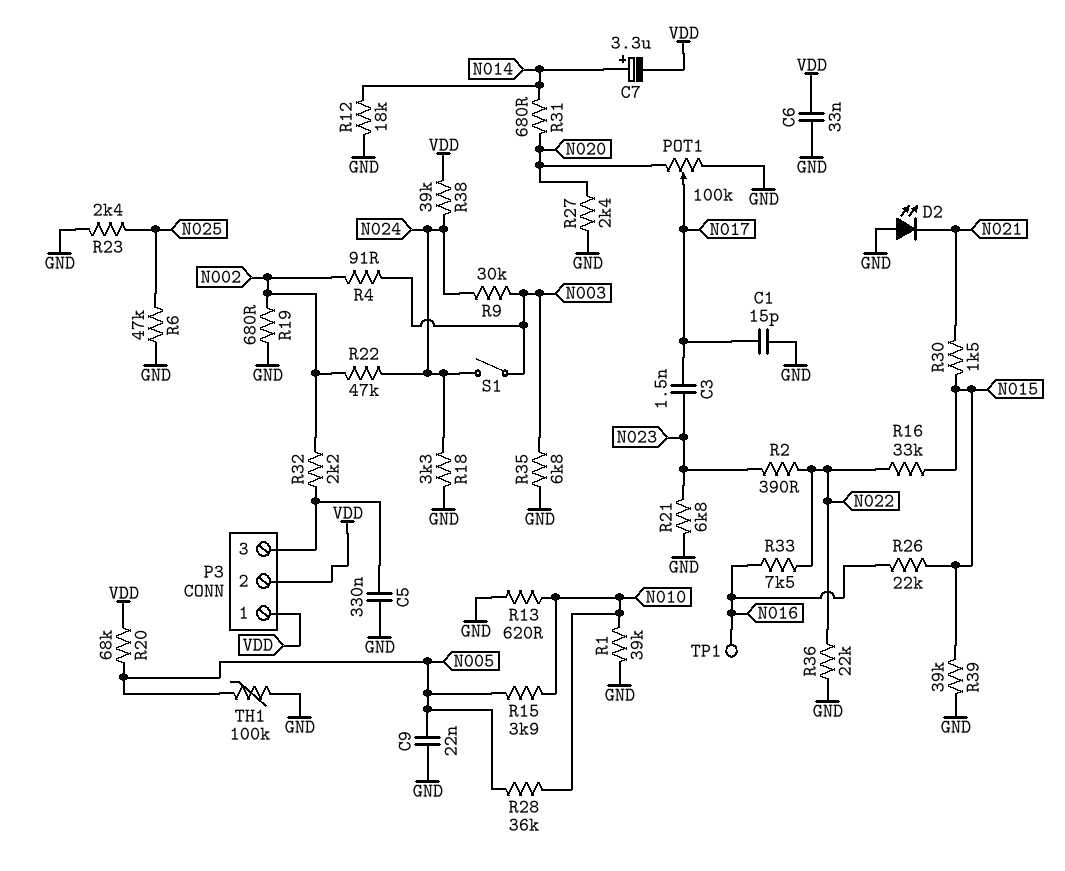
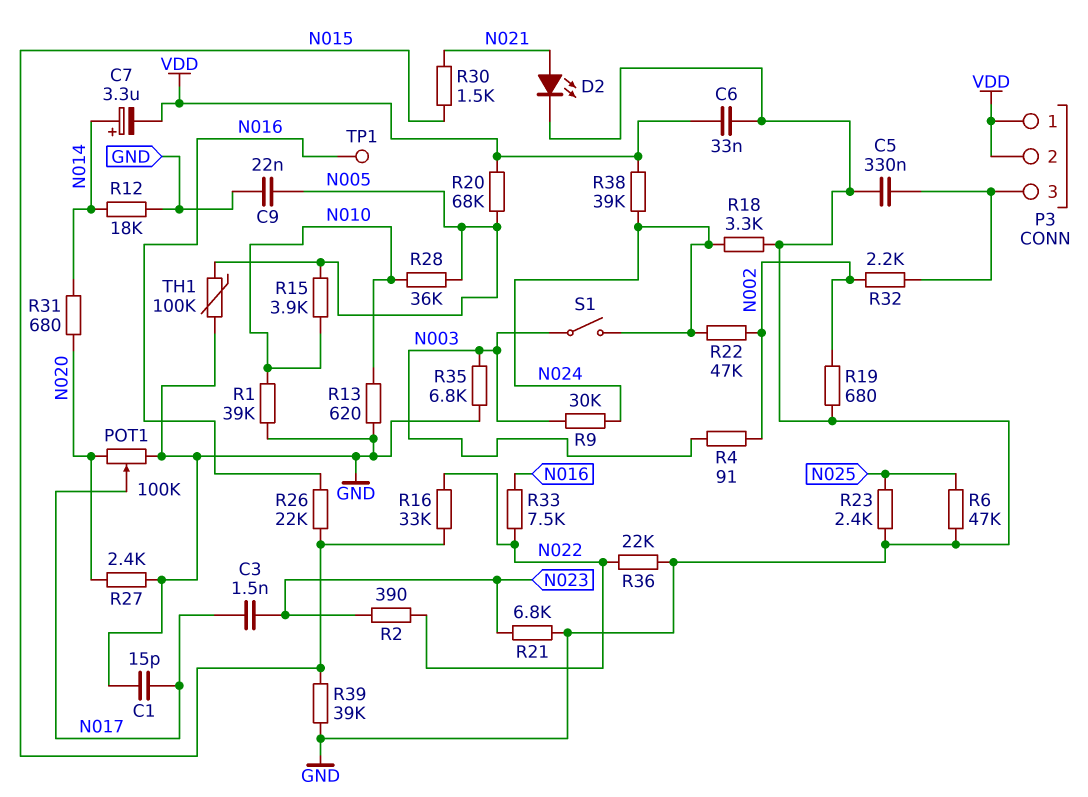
D2: LED (A GND, K N021) -> LED (A N021, K GND)

